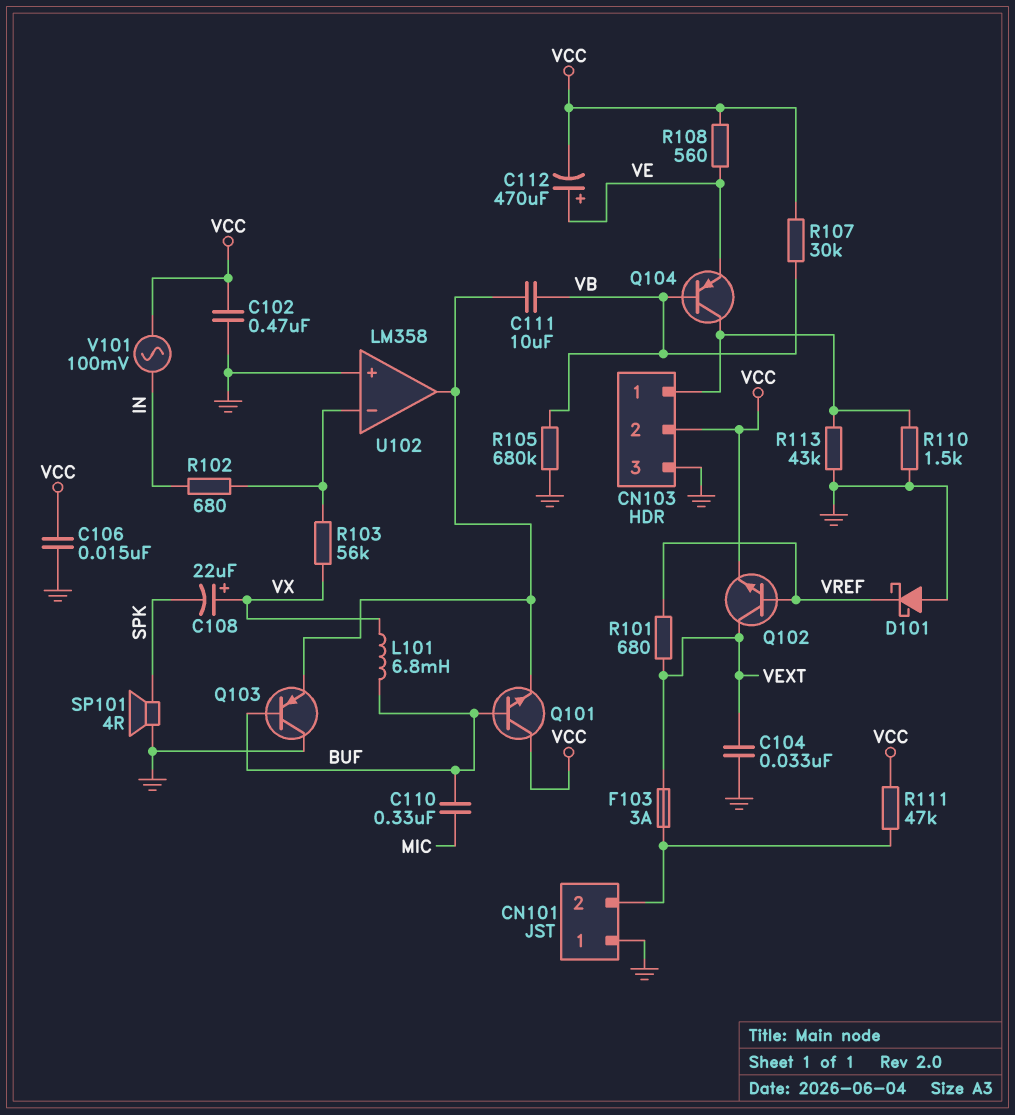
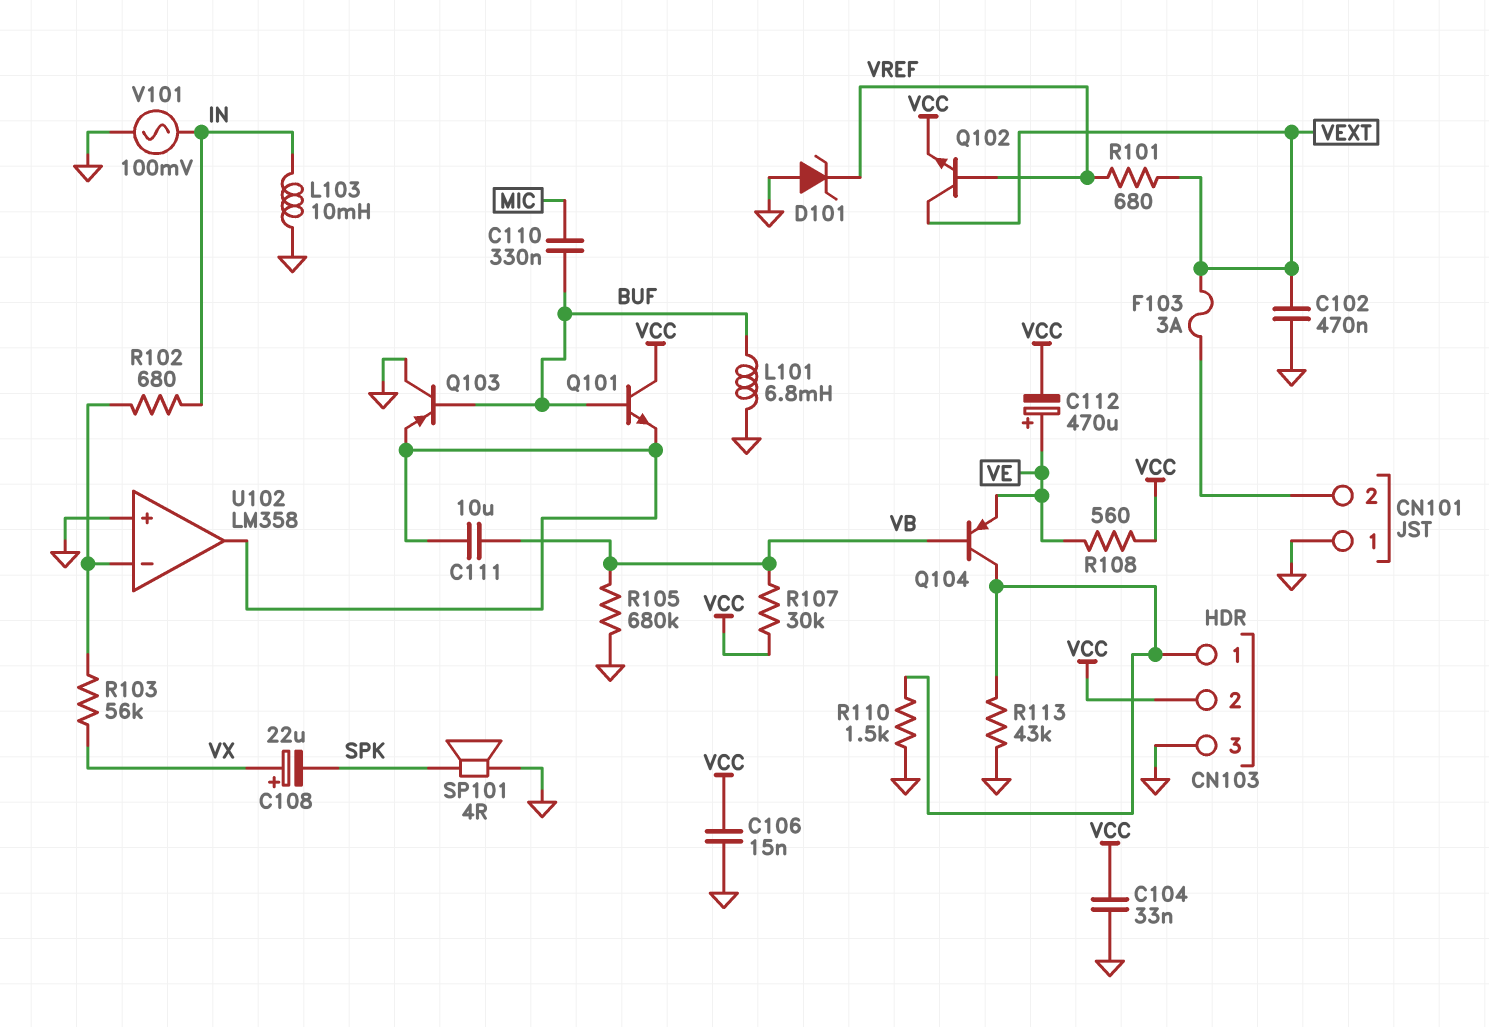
C102: 470nF (GND, VCC) -> 470nF (GND, VEXT)
C104: 33nF (GND, VEXT) -> 33nF (GND, VCC)
D101: schottky (A GND, K VREF) -> zener (A GND, K VREF)
L101: 6.8mH (BUF, VX) -> 6.8mH (BUF, GND)
L103: none -> 10mH (GND, IN)
R111: 47k (CN101/2, VCC) -> none
V101: AC 100mV (IN, VCC) -> AC 100mV (GND, IN)

